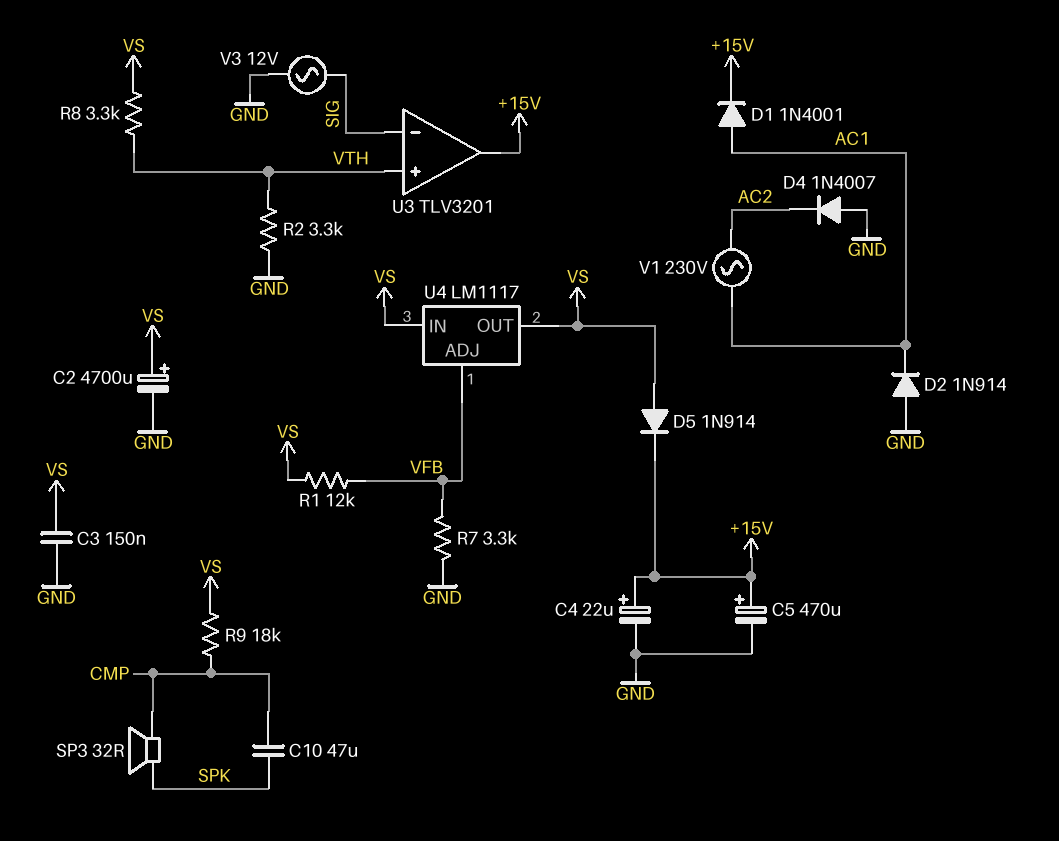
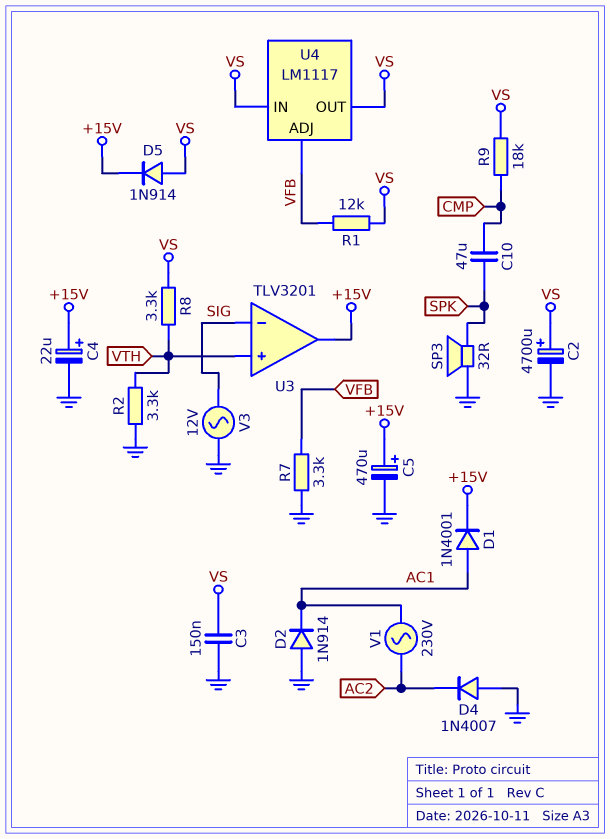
SP3: speaker 32R (CMP, SPK) -> speaker 32R (GND, SPK)

